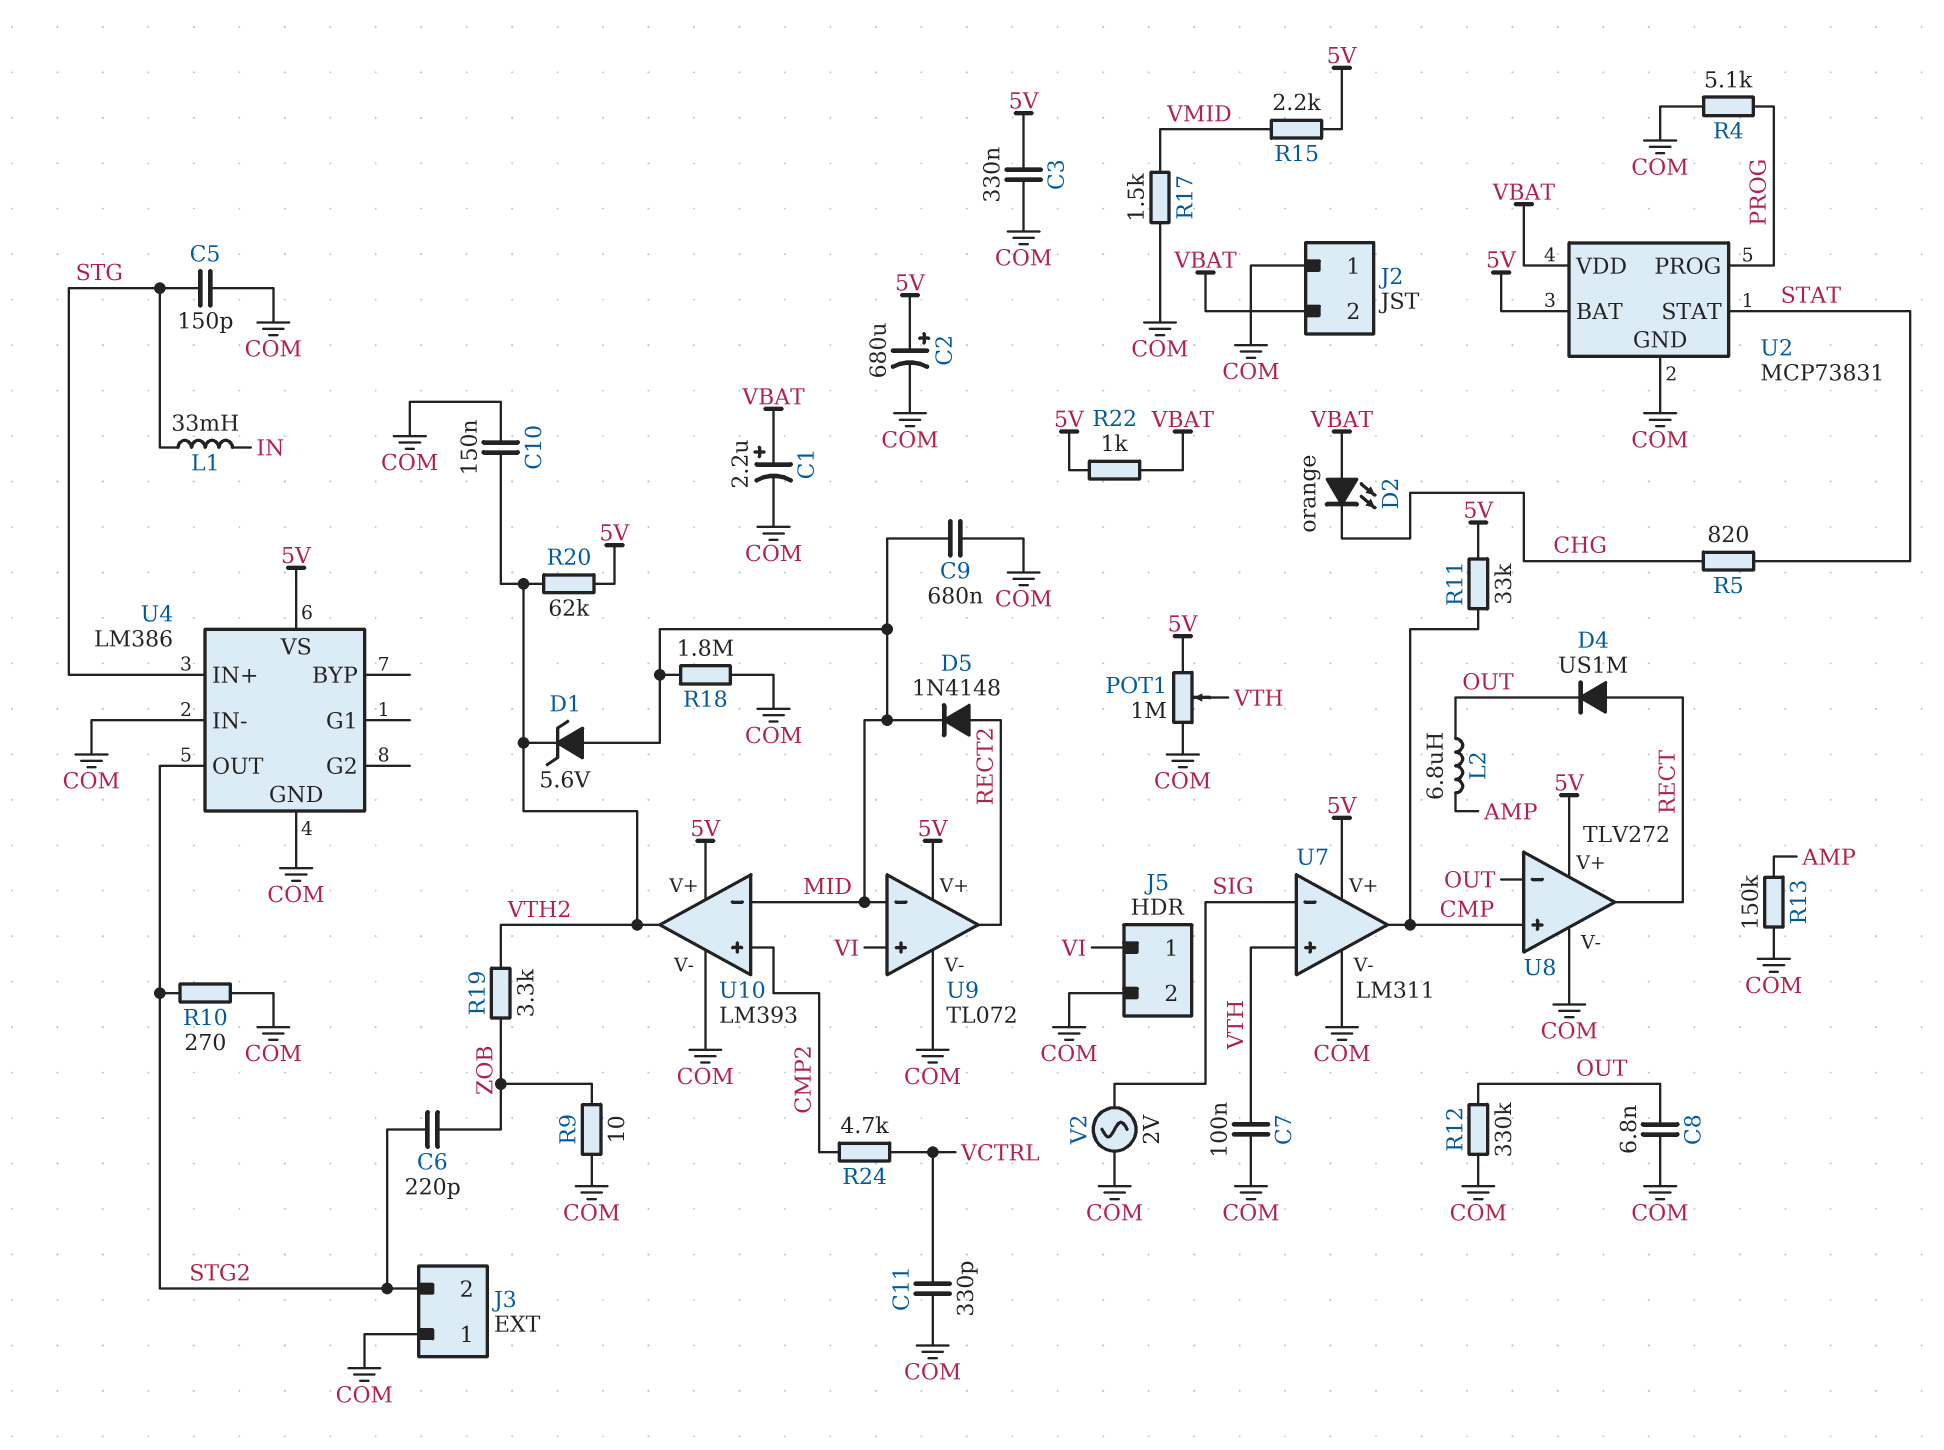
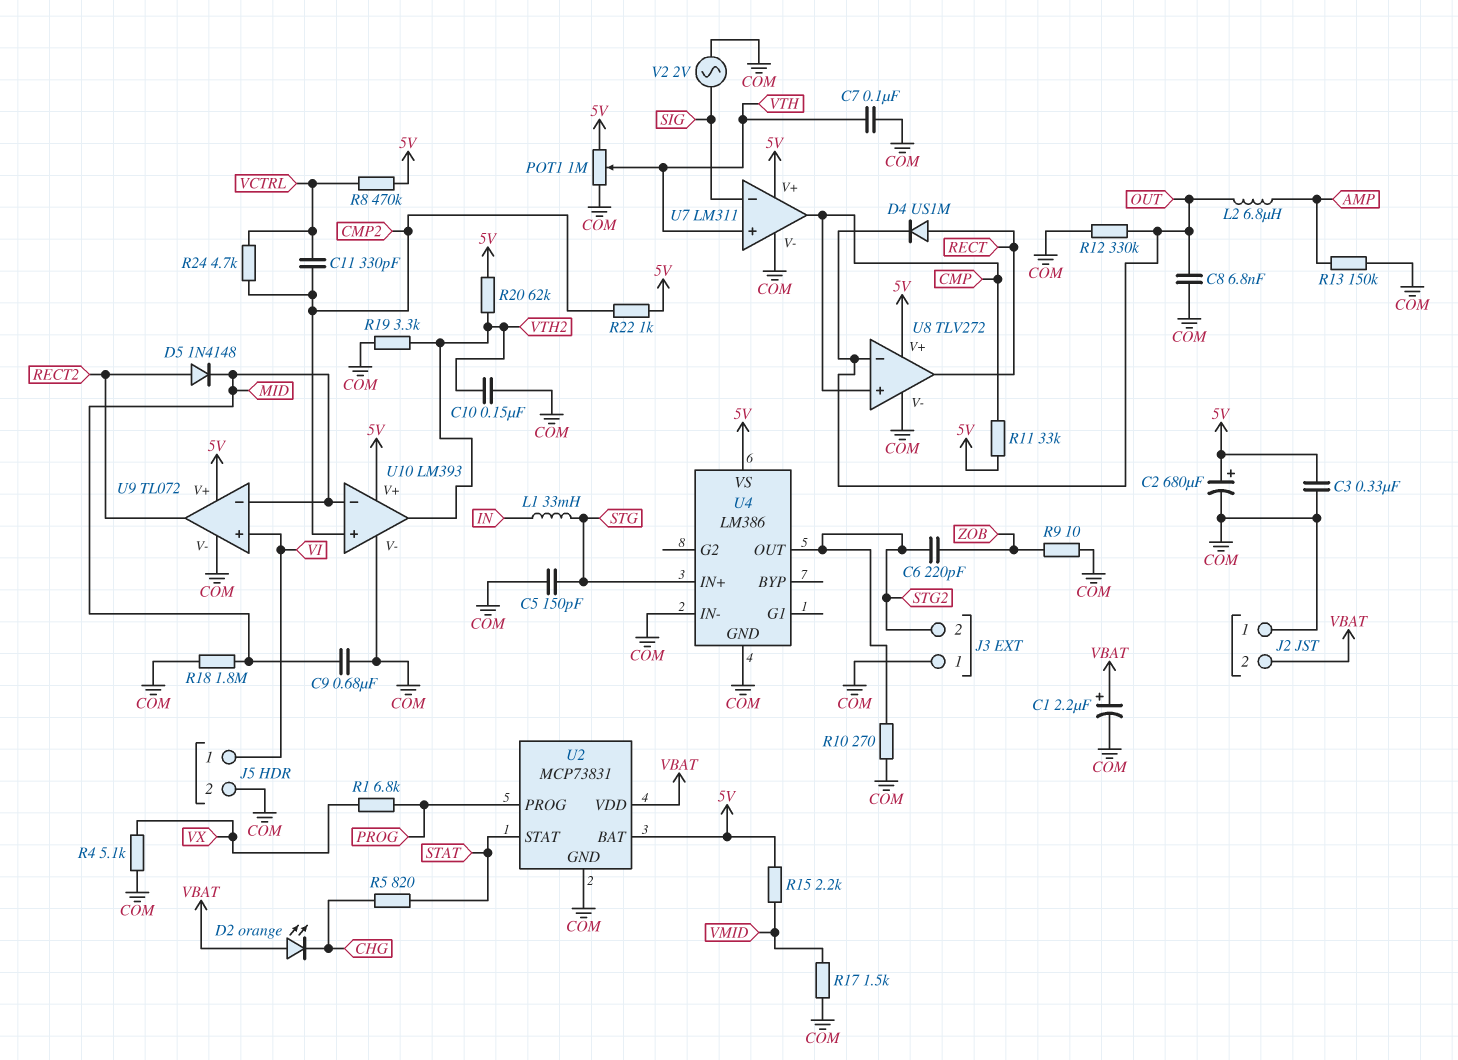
C11: 330pF (COM, VCTRL) -> 330pF (CMP2, VCTRL)
D1: zener 5.6V (A MID, K VTH2) -> none
R1: none -> 6.8k (PROG, VX)
R4: 5.1k (COM, PROG) -> 5.1k (COM, VX)
R8: none -> 470k (5V, VCTRL)
R19: 3.3k (VTH2, ZOB) -> 3.3k (COM, VTH2)
R22: 1k (5V, VBAT) -> 1k (5V, CMP2)

